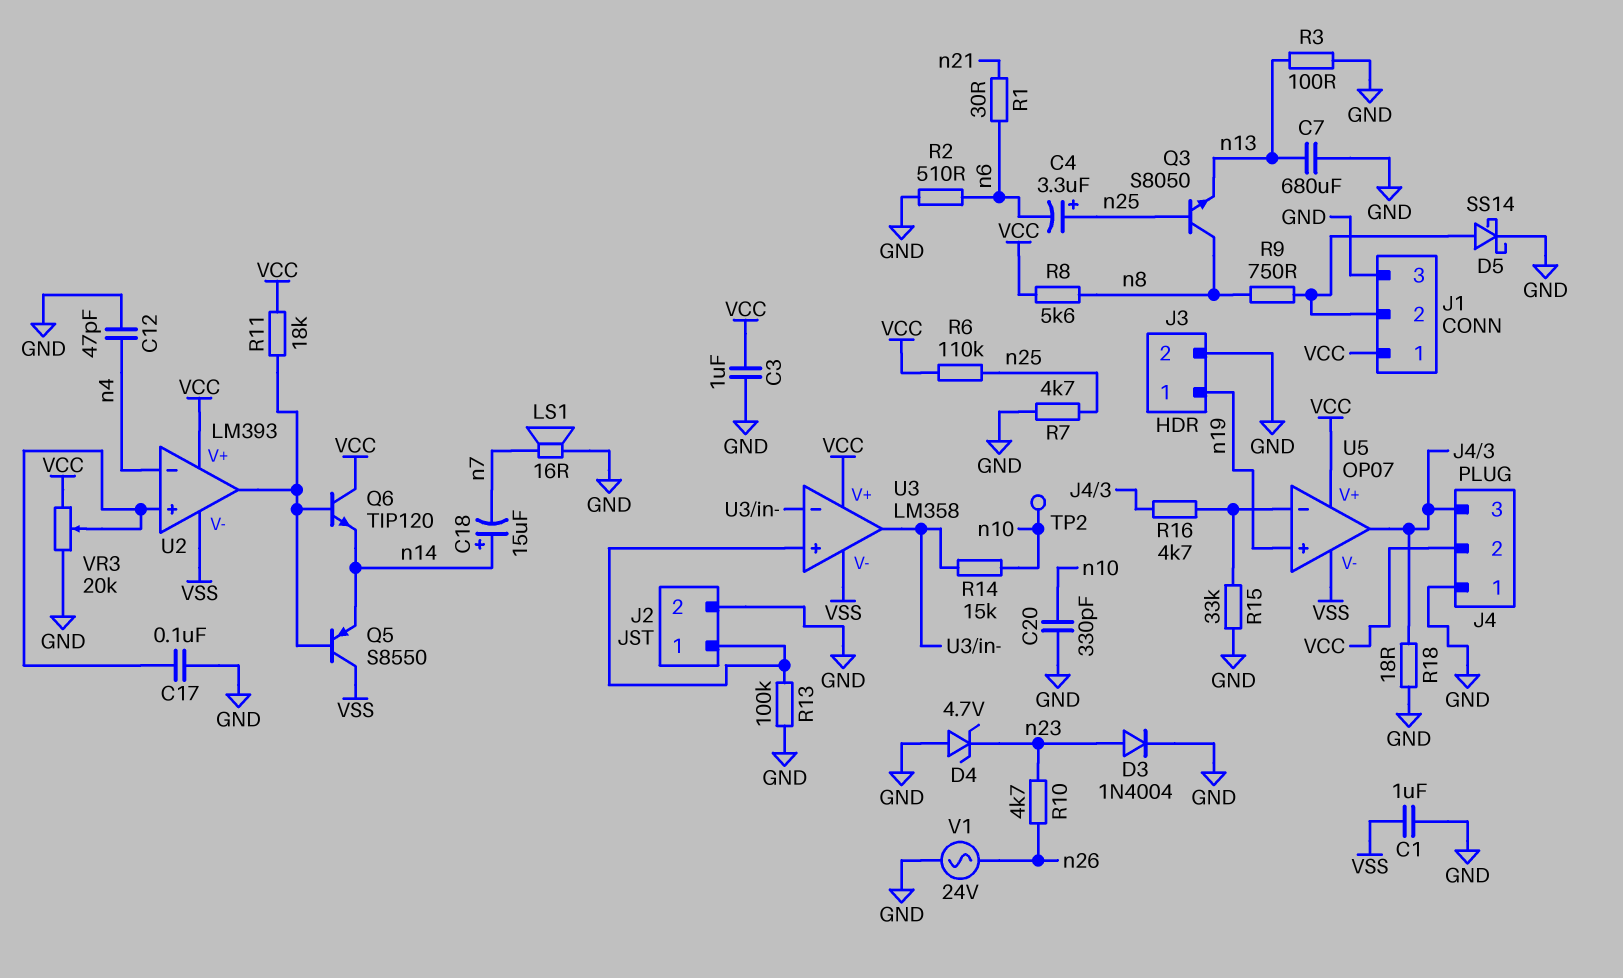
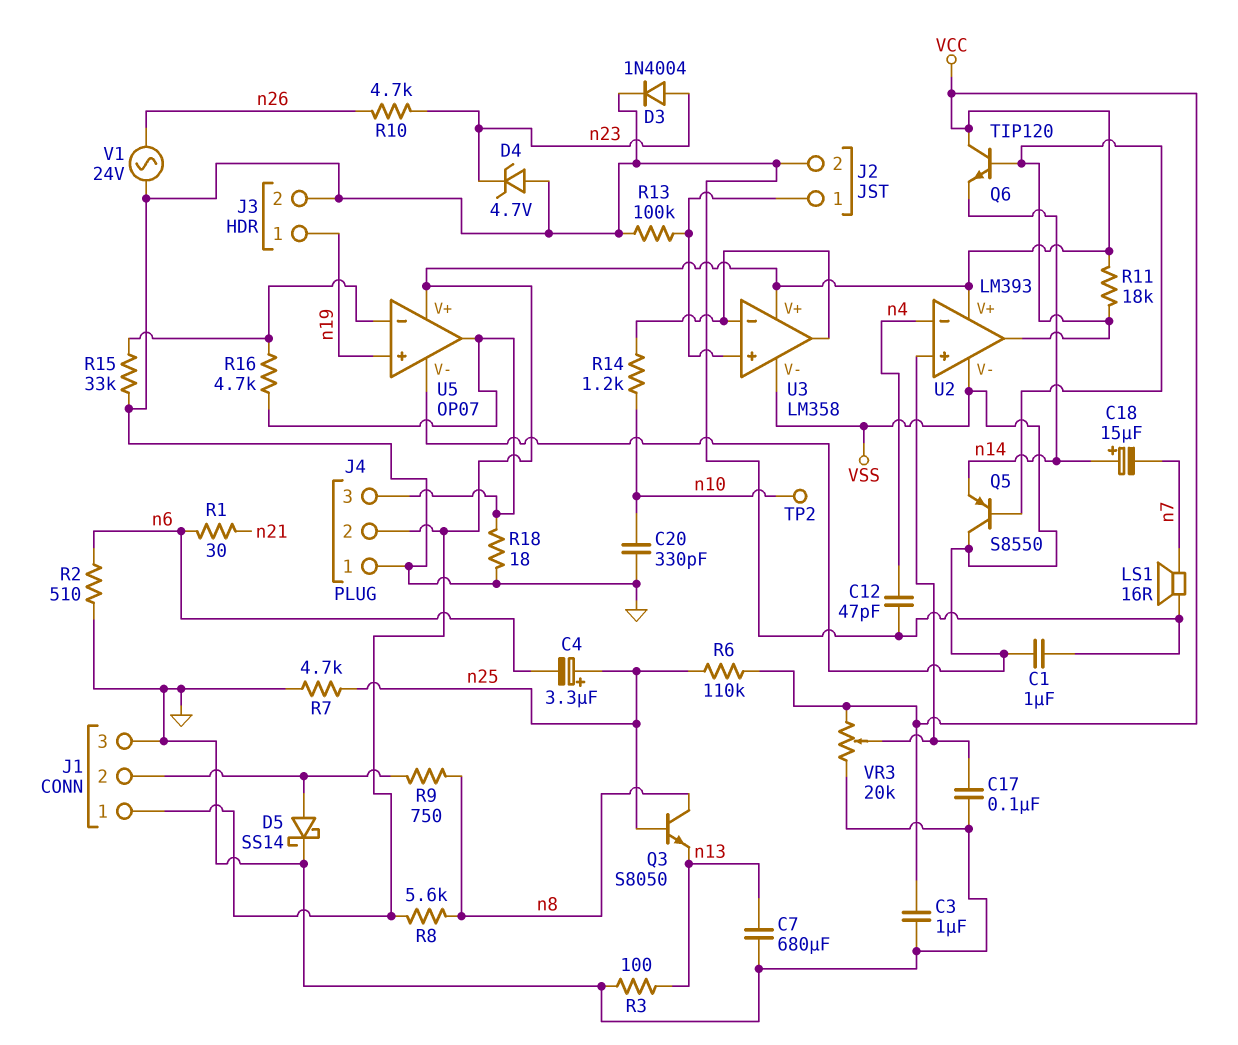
R14: 15k (U3/in-, n10) -> 1.2k (U3/in-, n10)

